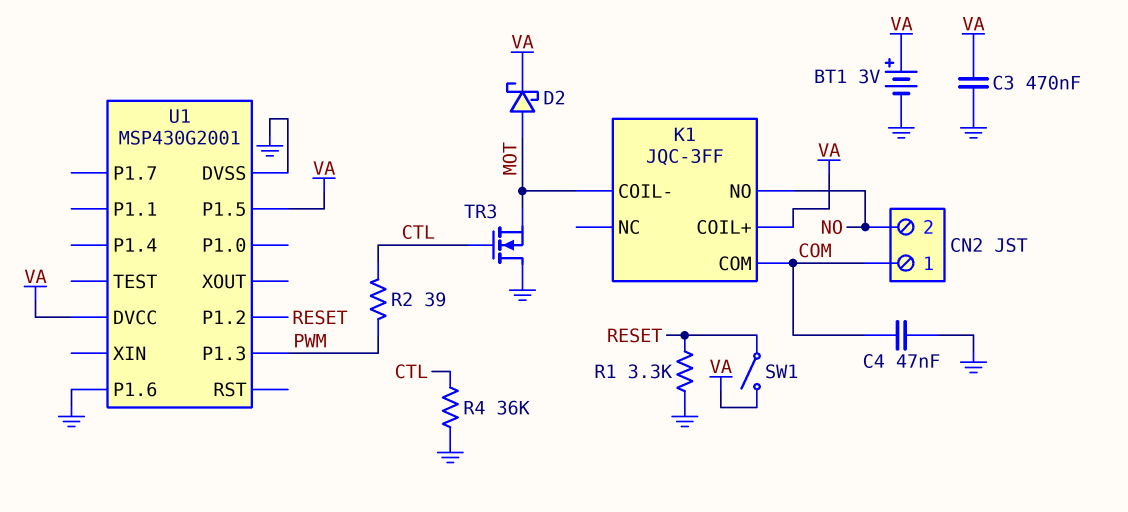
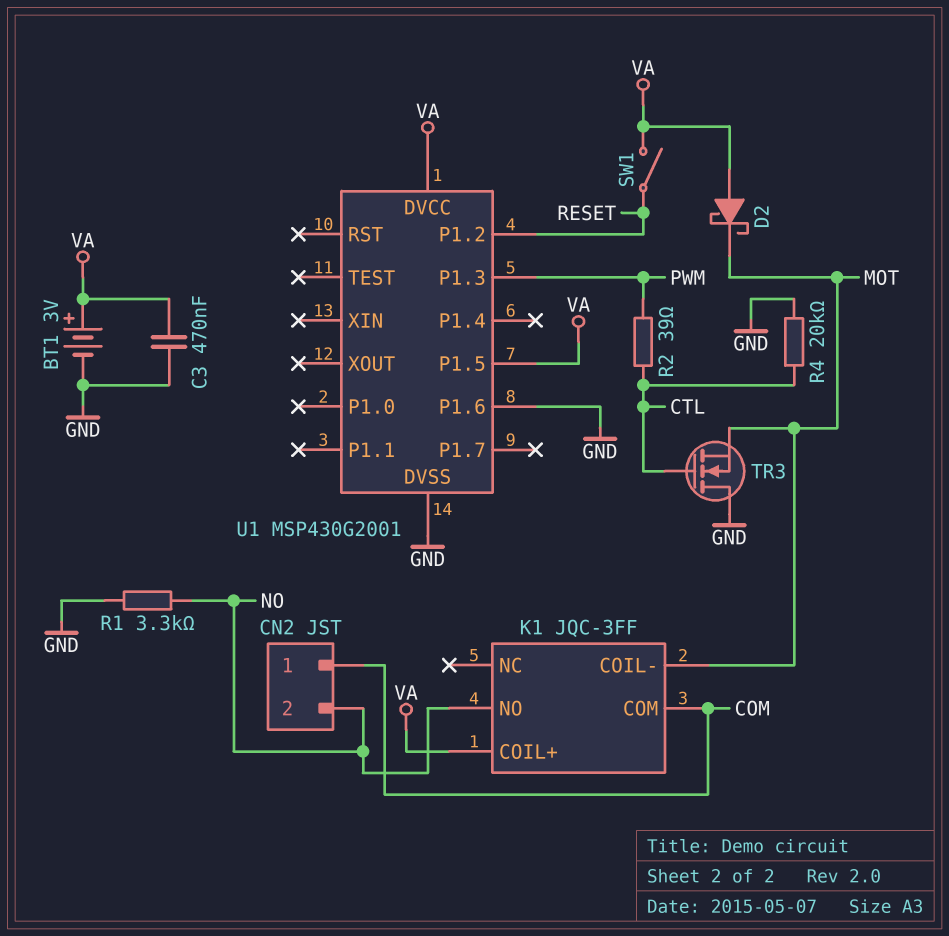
C4: 47nF (COM, GND) -> none
D2: schottky (A MOT, K VA) -> schottky (A VA, K MOT)
R1: 3.3k (GND, RESET) -> 3.3k (GND, NO)
R4: 36k (CTL, GND) -> 20k (CTL, GND)

